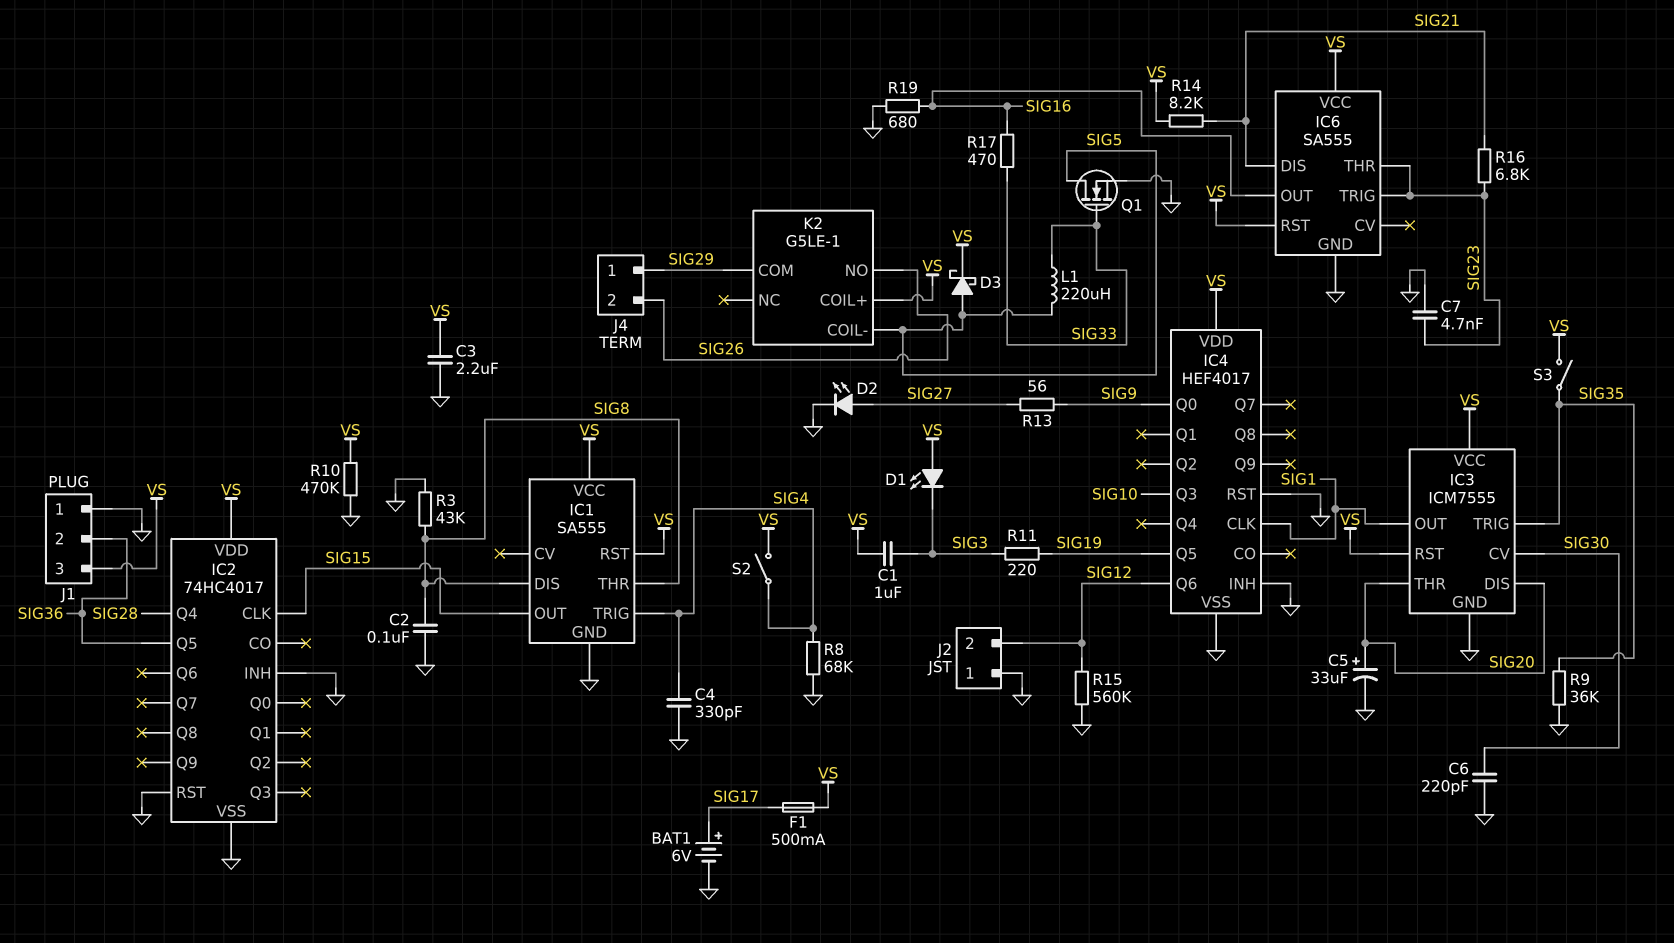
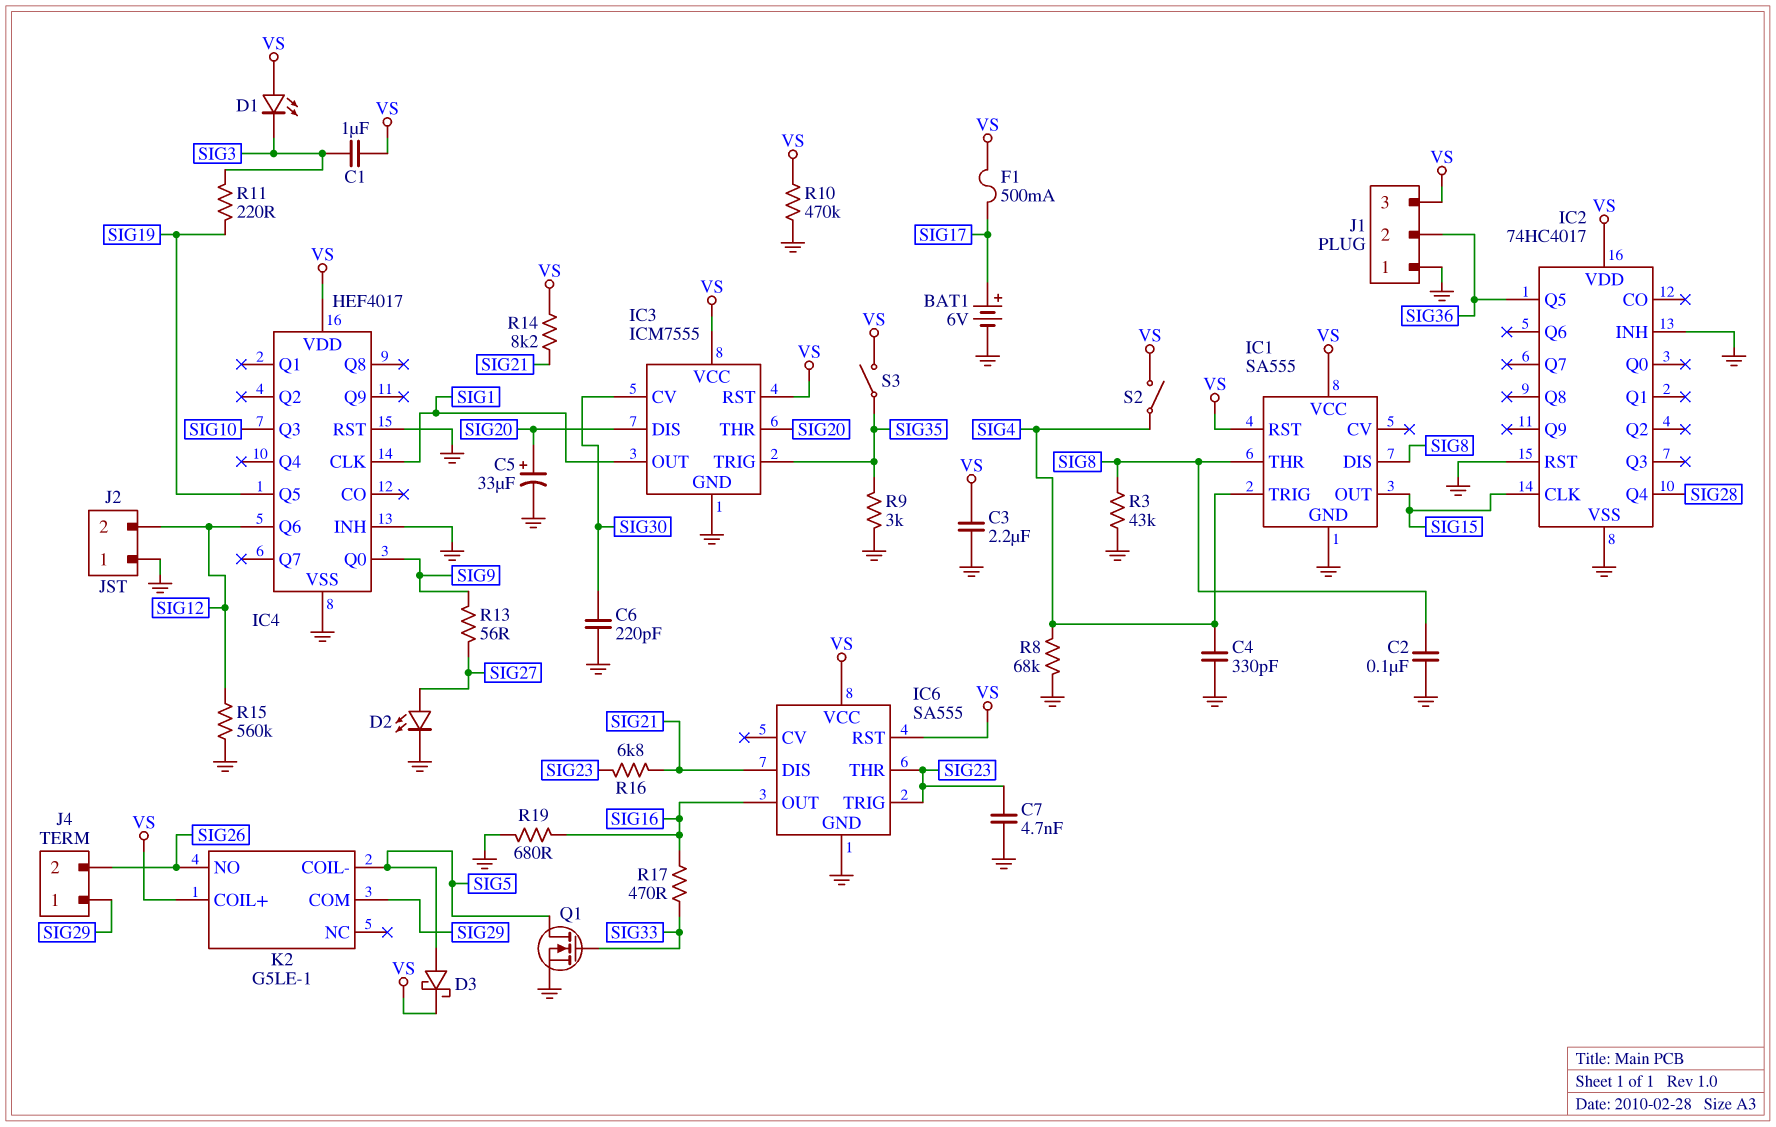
L1: 220uH (SIG5, SIG33) -> none
R9: 36k (GND, SIG35) -> 3k (GND, SIG35)

